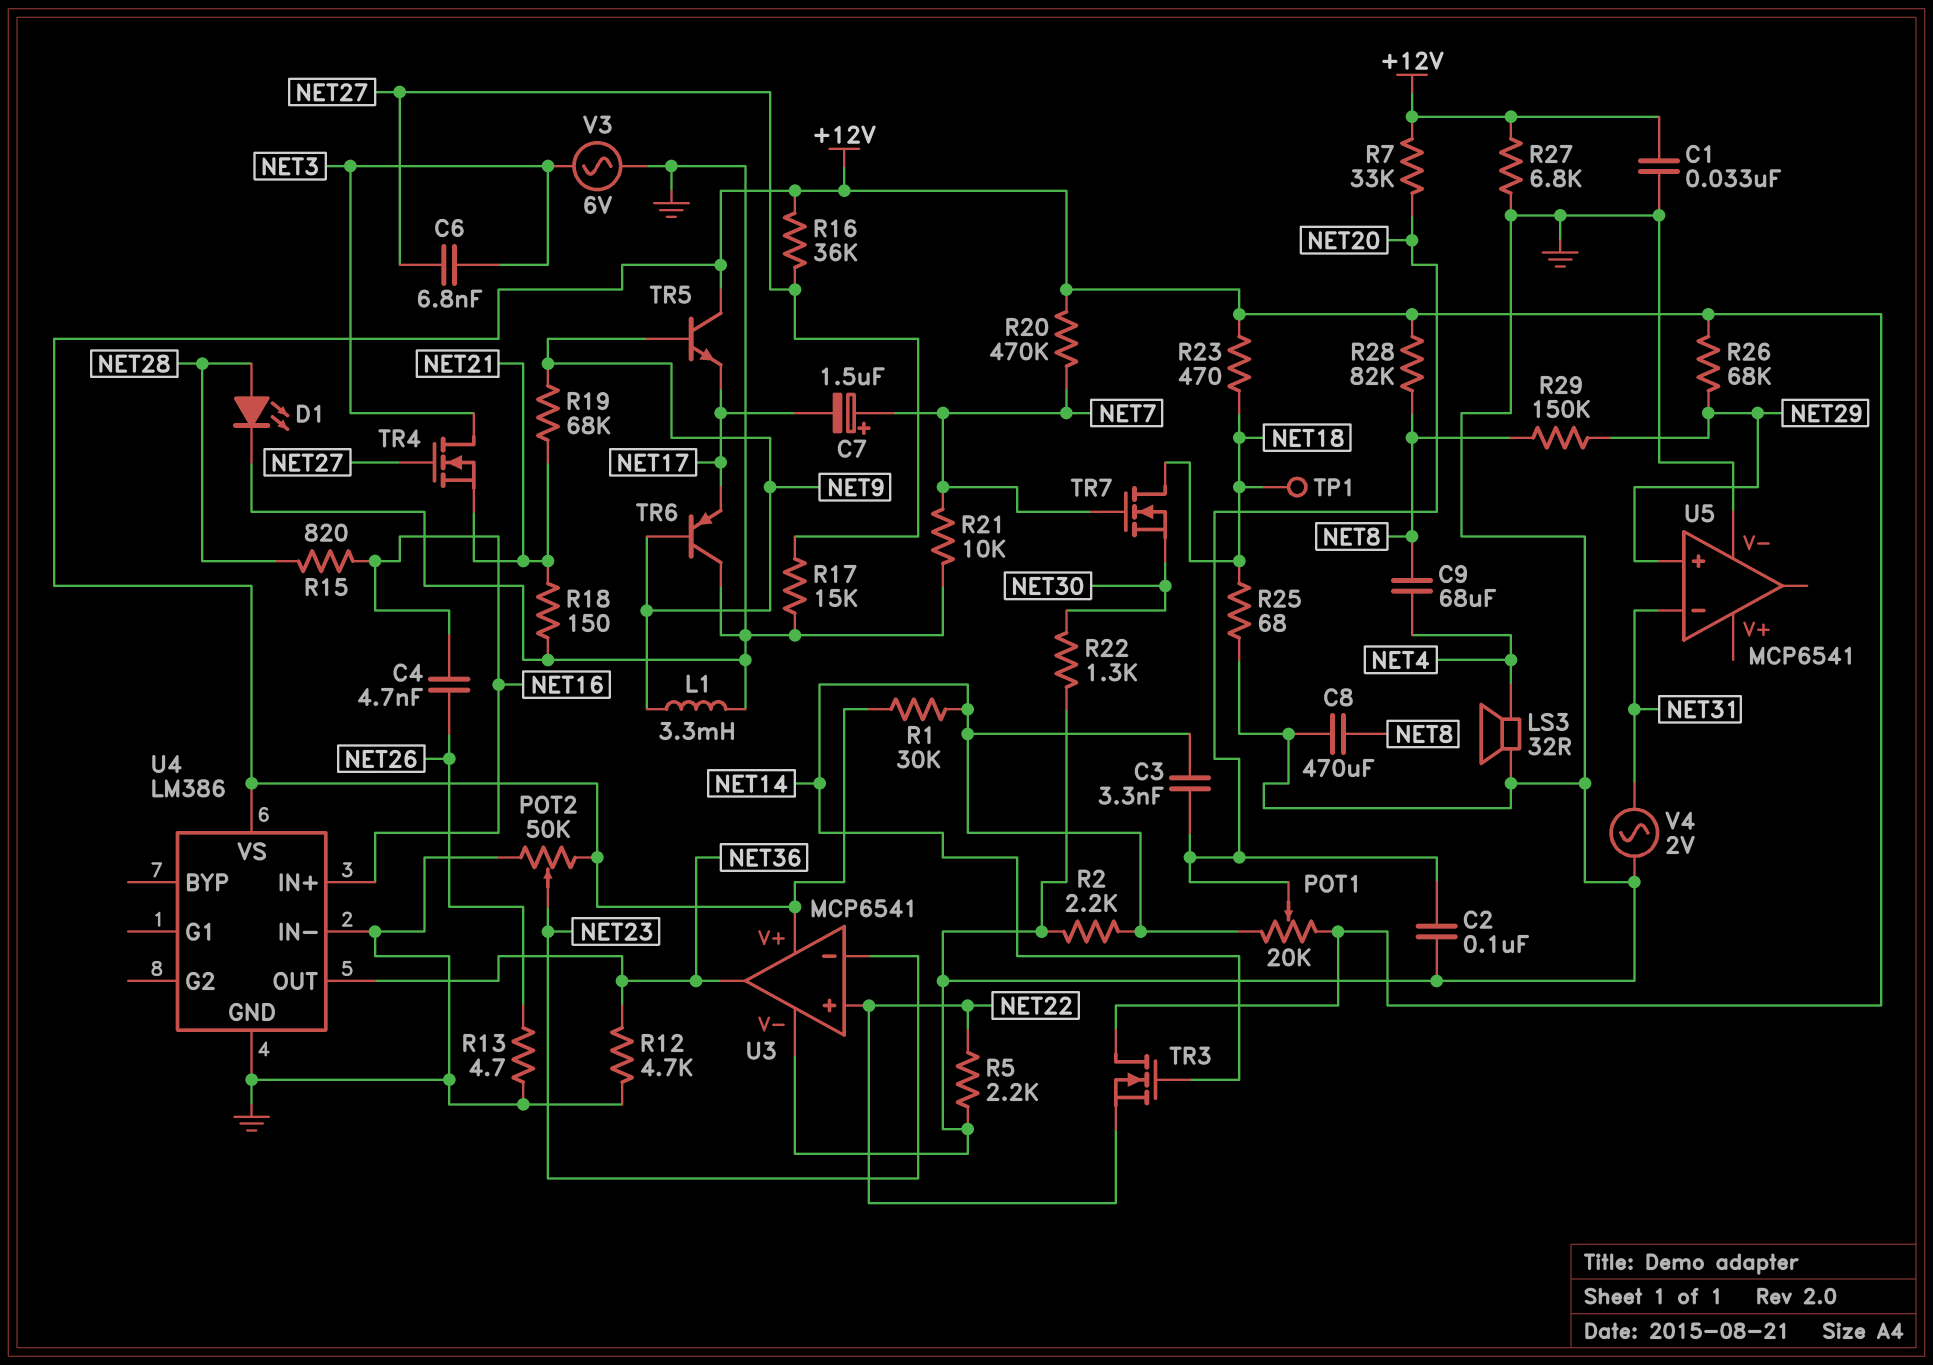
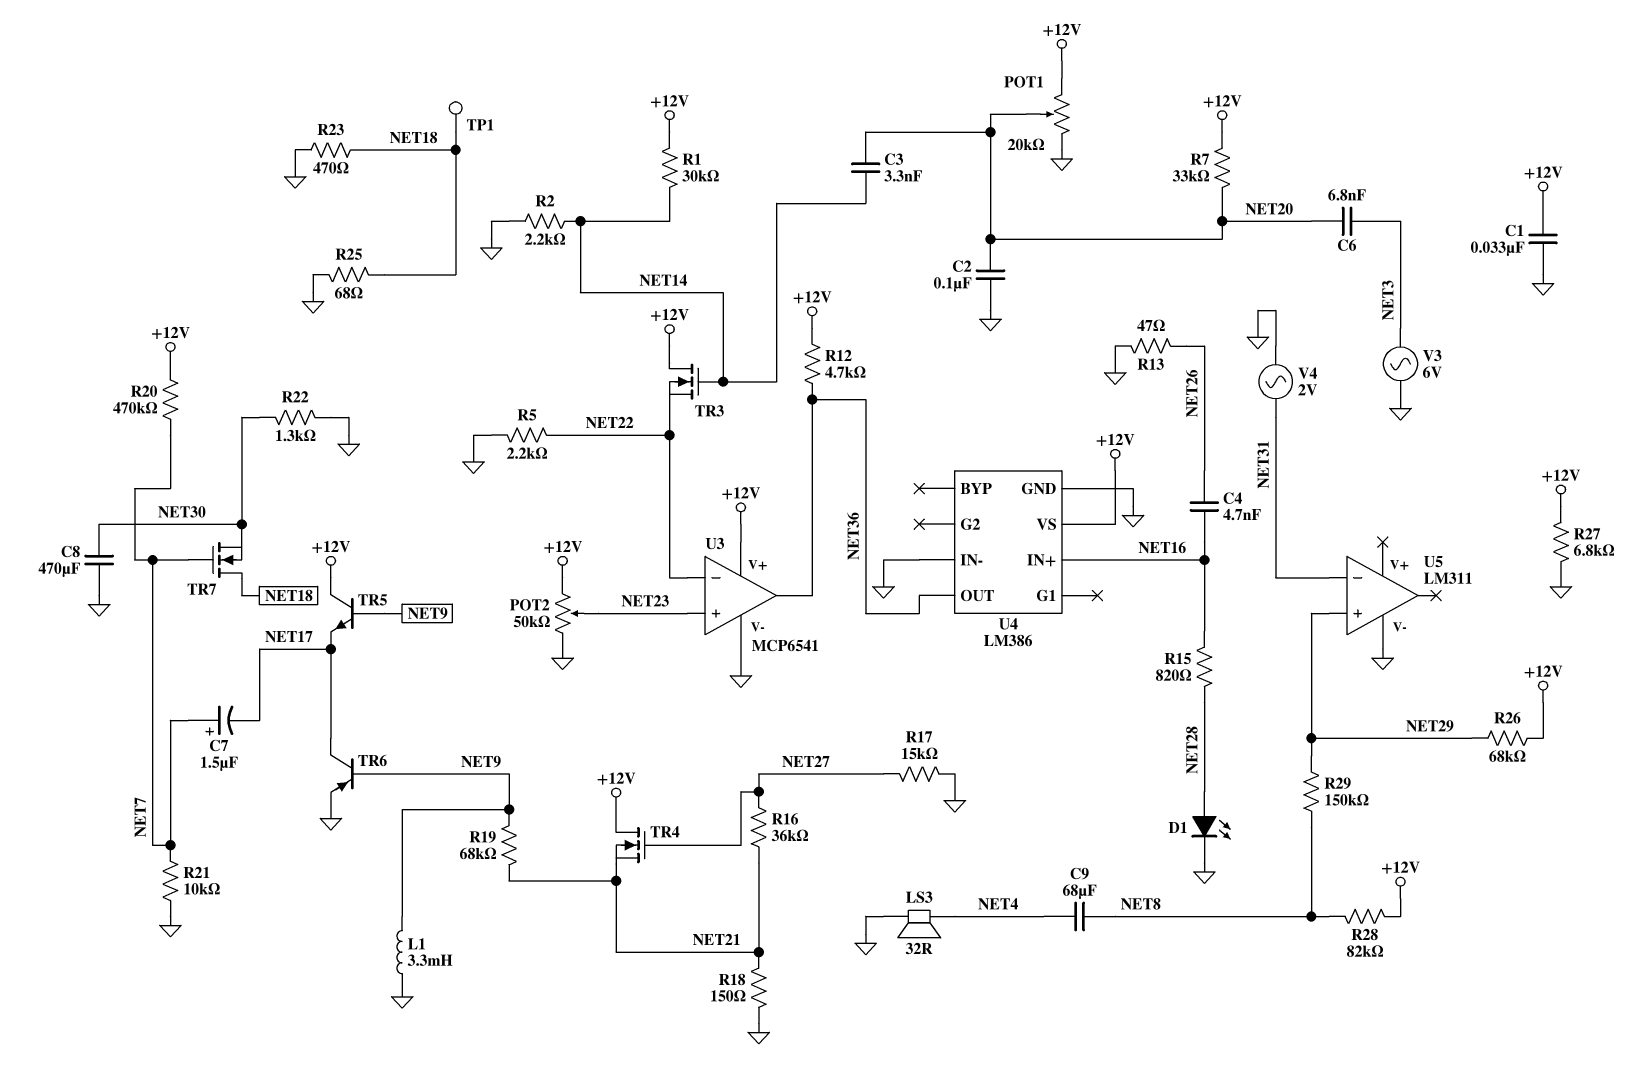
C6: 6.8nF (NET3, NET27) -> 6.8nF (NET3, NET20)
C8: 470uF (GND, NET8) -> 470uF (GND, NET30)
POT1: 20k (+12V, NET14, wiper NET20) -> 20k (+12V, GND, wiper NET20)
R12: 4.7k (GND, NET36) -> 4.7k (+12V, NET36)
R13: 4.7 (GND, NET26) -> 47 (GND, NET26)
R16: 36k (+12V, NET27) -> 36k (NET21, NET27)
R23: 470 (+12V, NET18) -> 470 (GND, NET18)
TR4: NMOS (G NET27, D NET3, S NET21) -> NMOS (G NET27, D +12V, S NET21)
TR6: PNP (B NET9, C GND, E NET17) -> PNP (B NET9, C NET17, E GND)
U3 pin in+: NET22 -> NET23
U3 pin in-: NET23 -> NET22
U5: MCP6541 -> LM311

